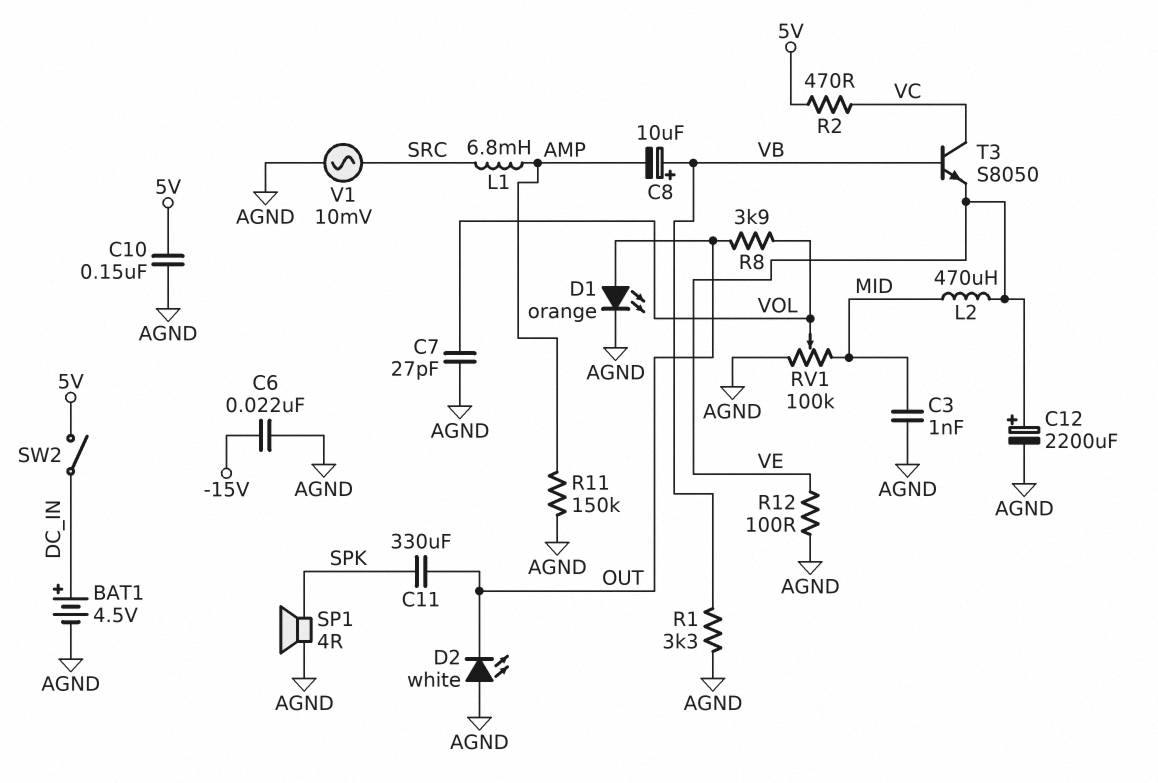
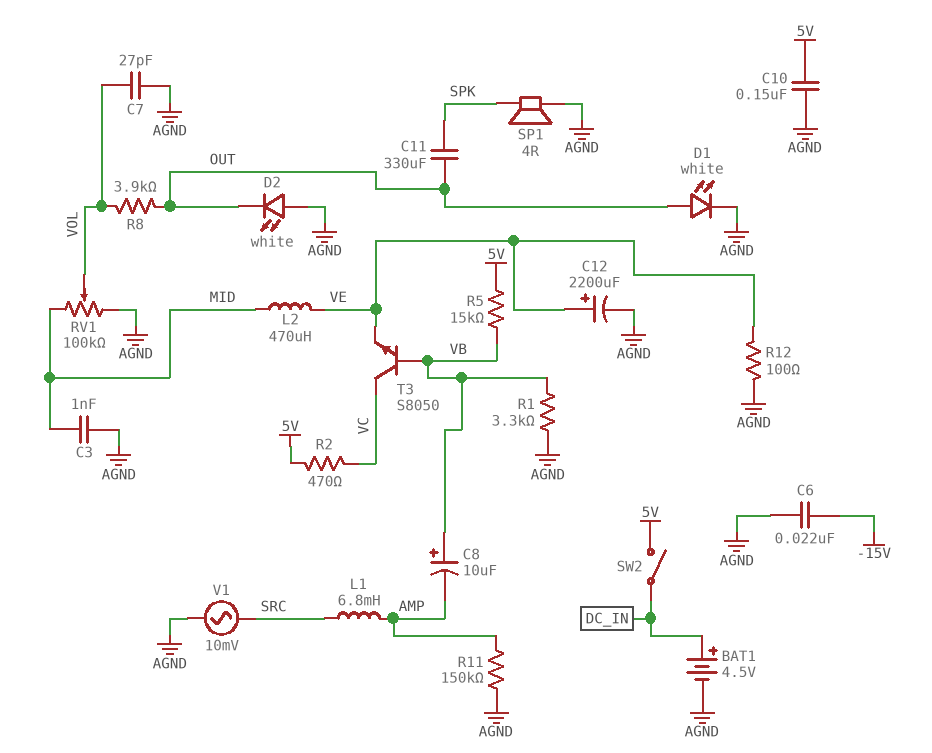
D1: LED orange (A OUT, K AGND) -> LED white (A OUT, K AGND)
R5: none -> 15k (5V, VB)

